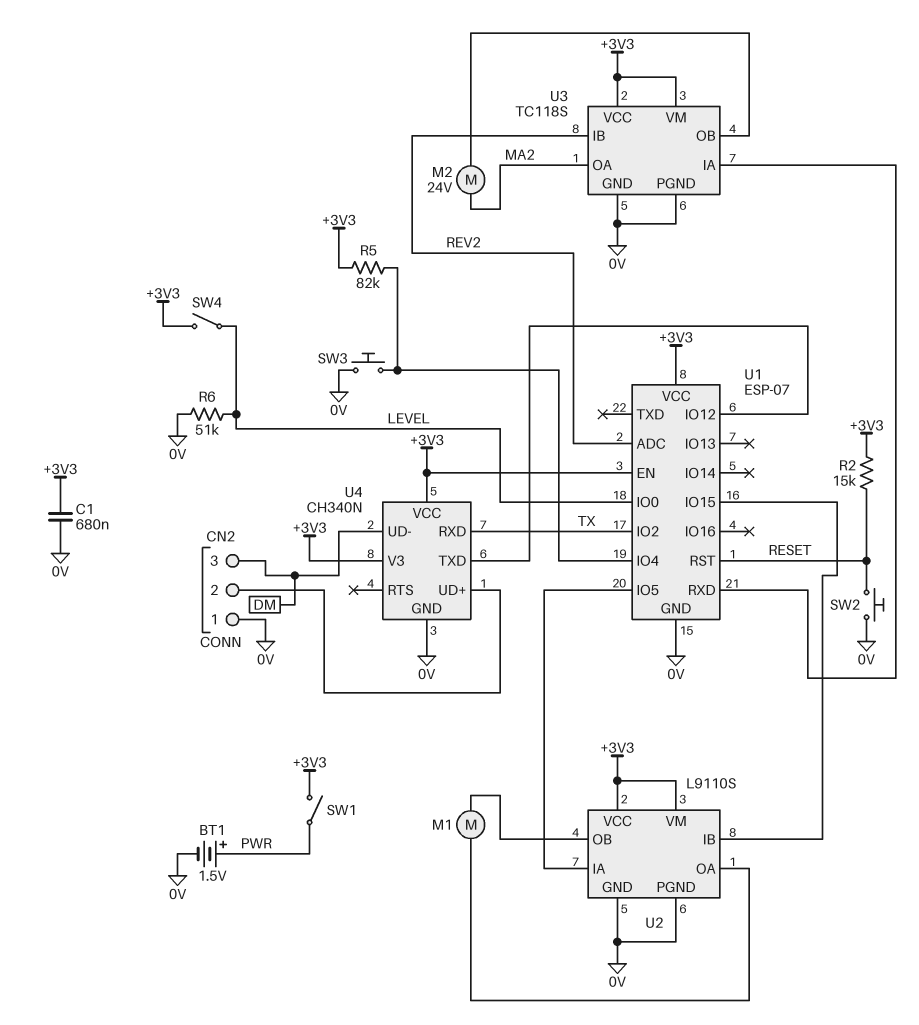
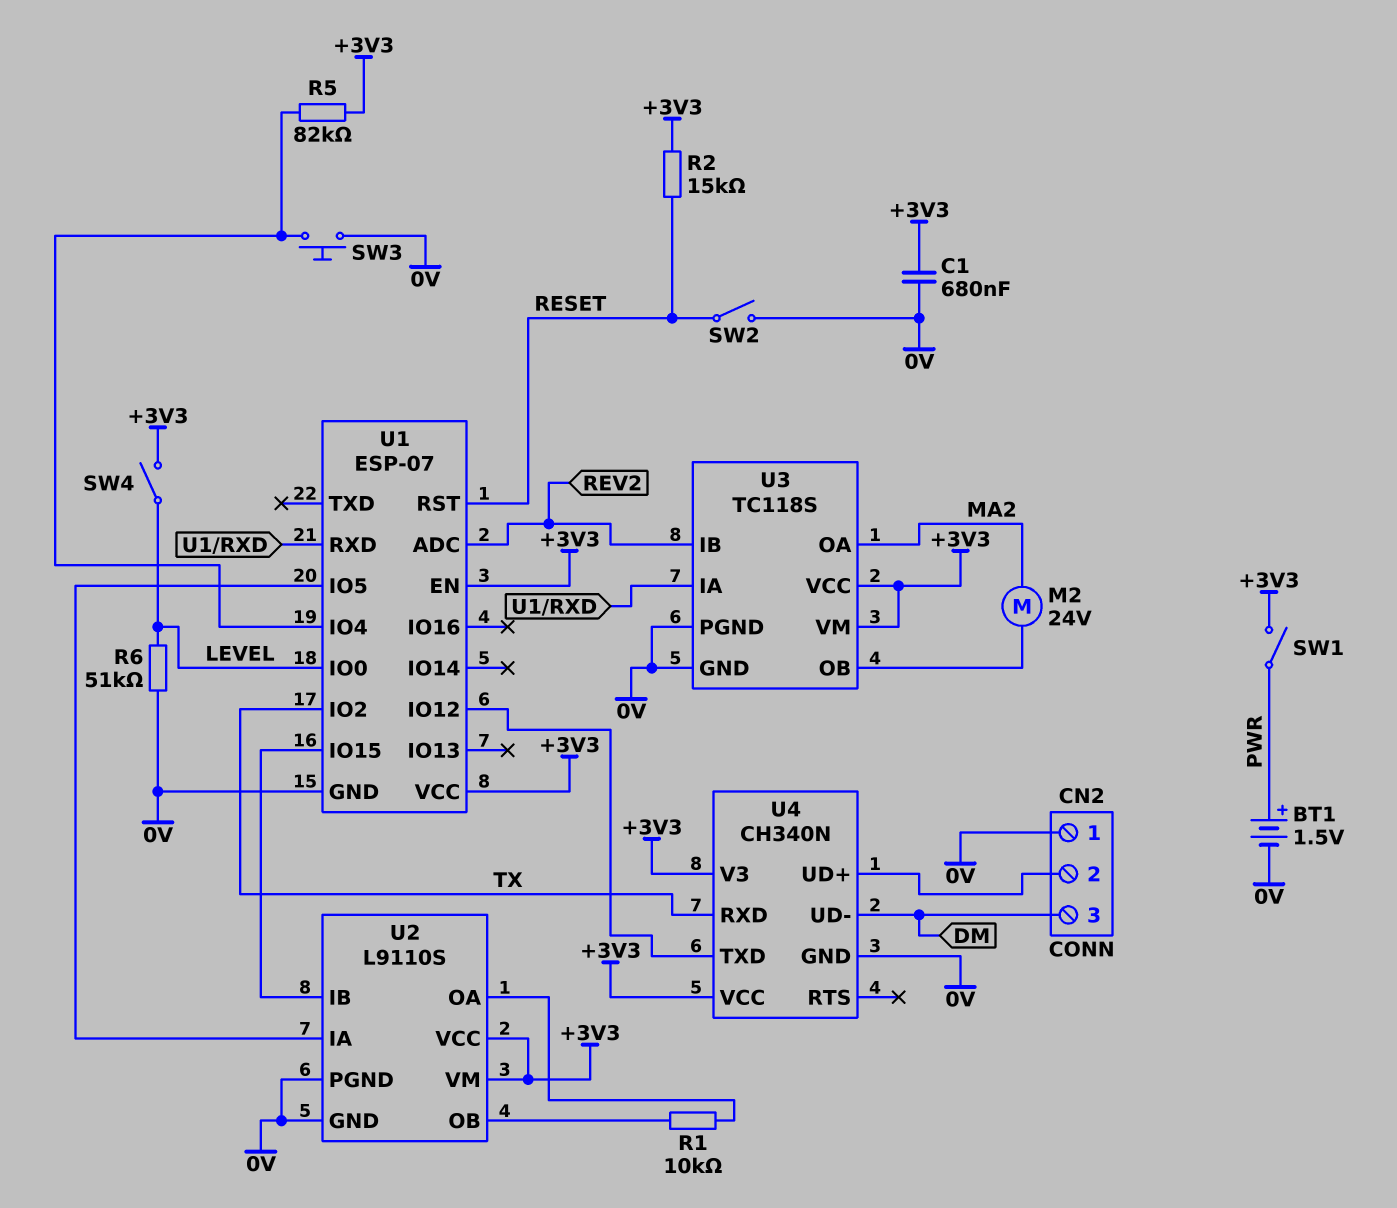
M1: motor (U2/OA, U2/OB) -> none
R1: none -> 10k (U2/OA, U2/OB)
SW2: button (0V, RESET) -> switch (0V, RESET)

